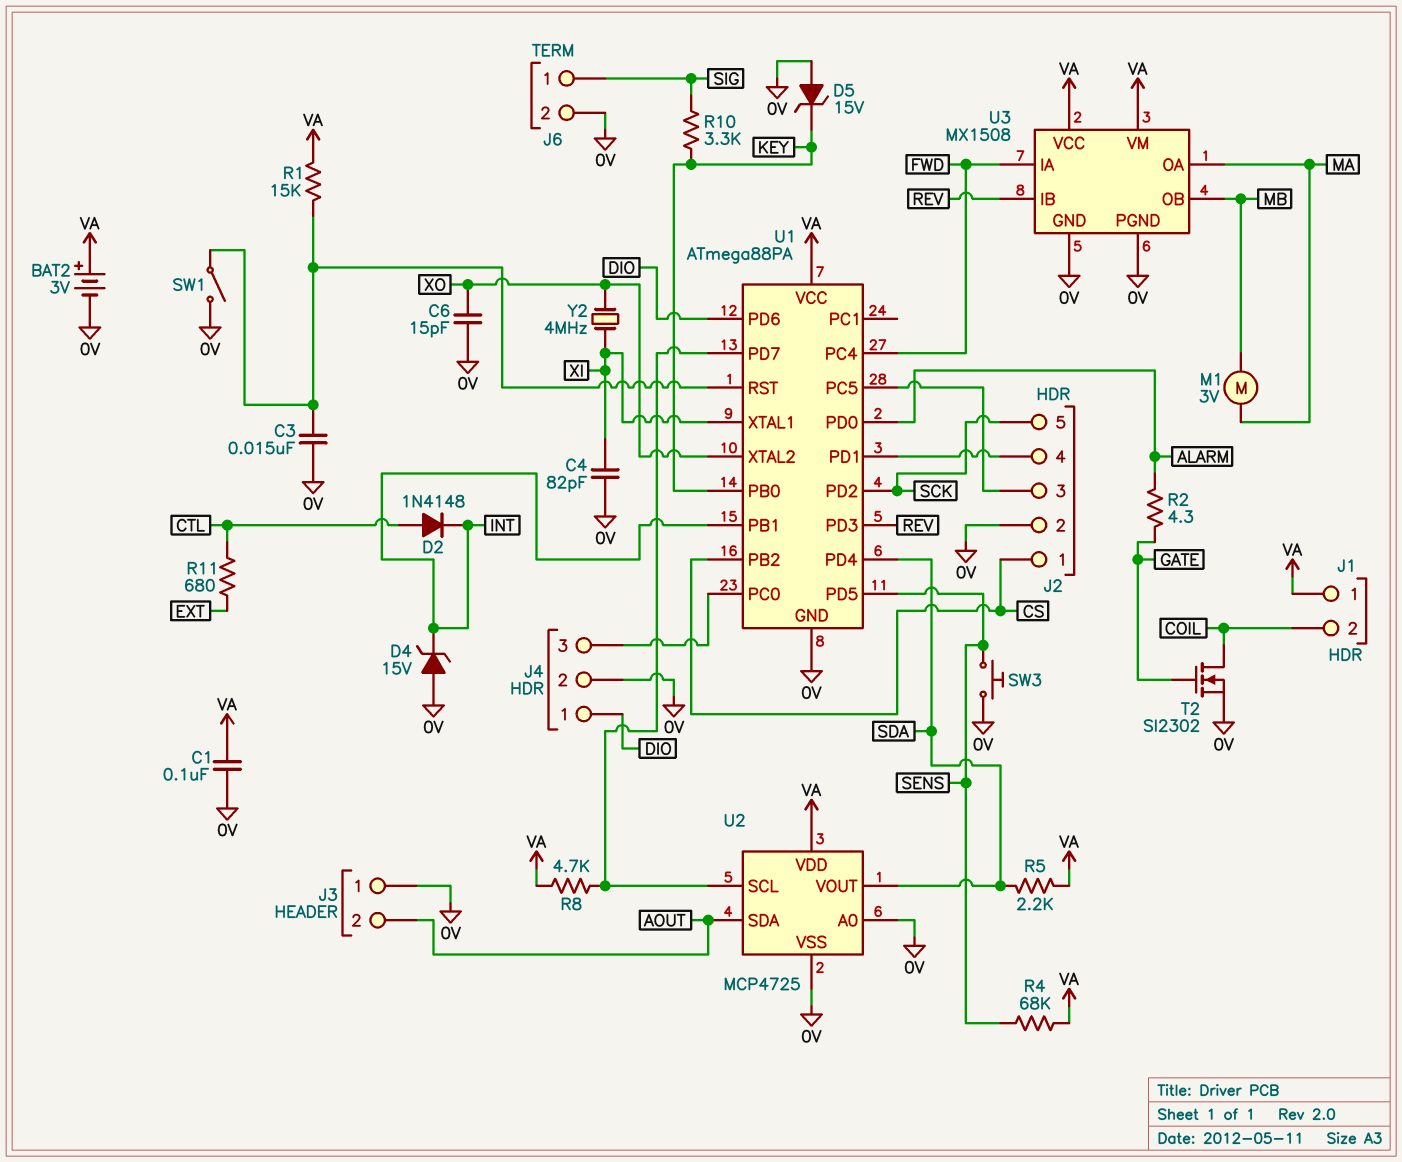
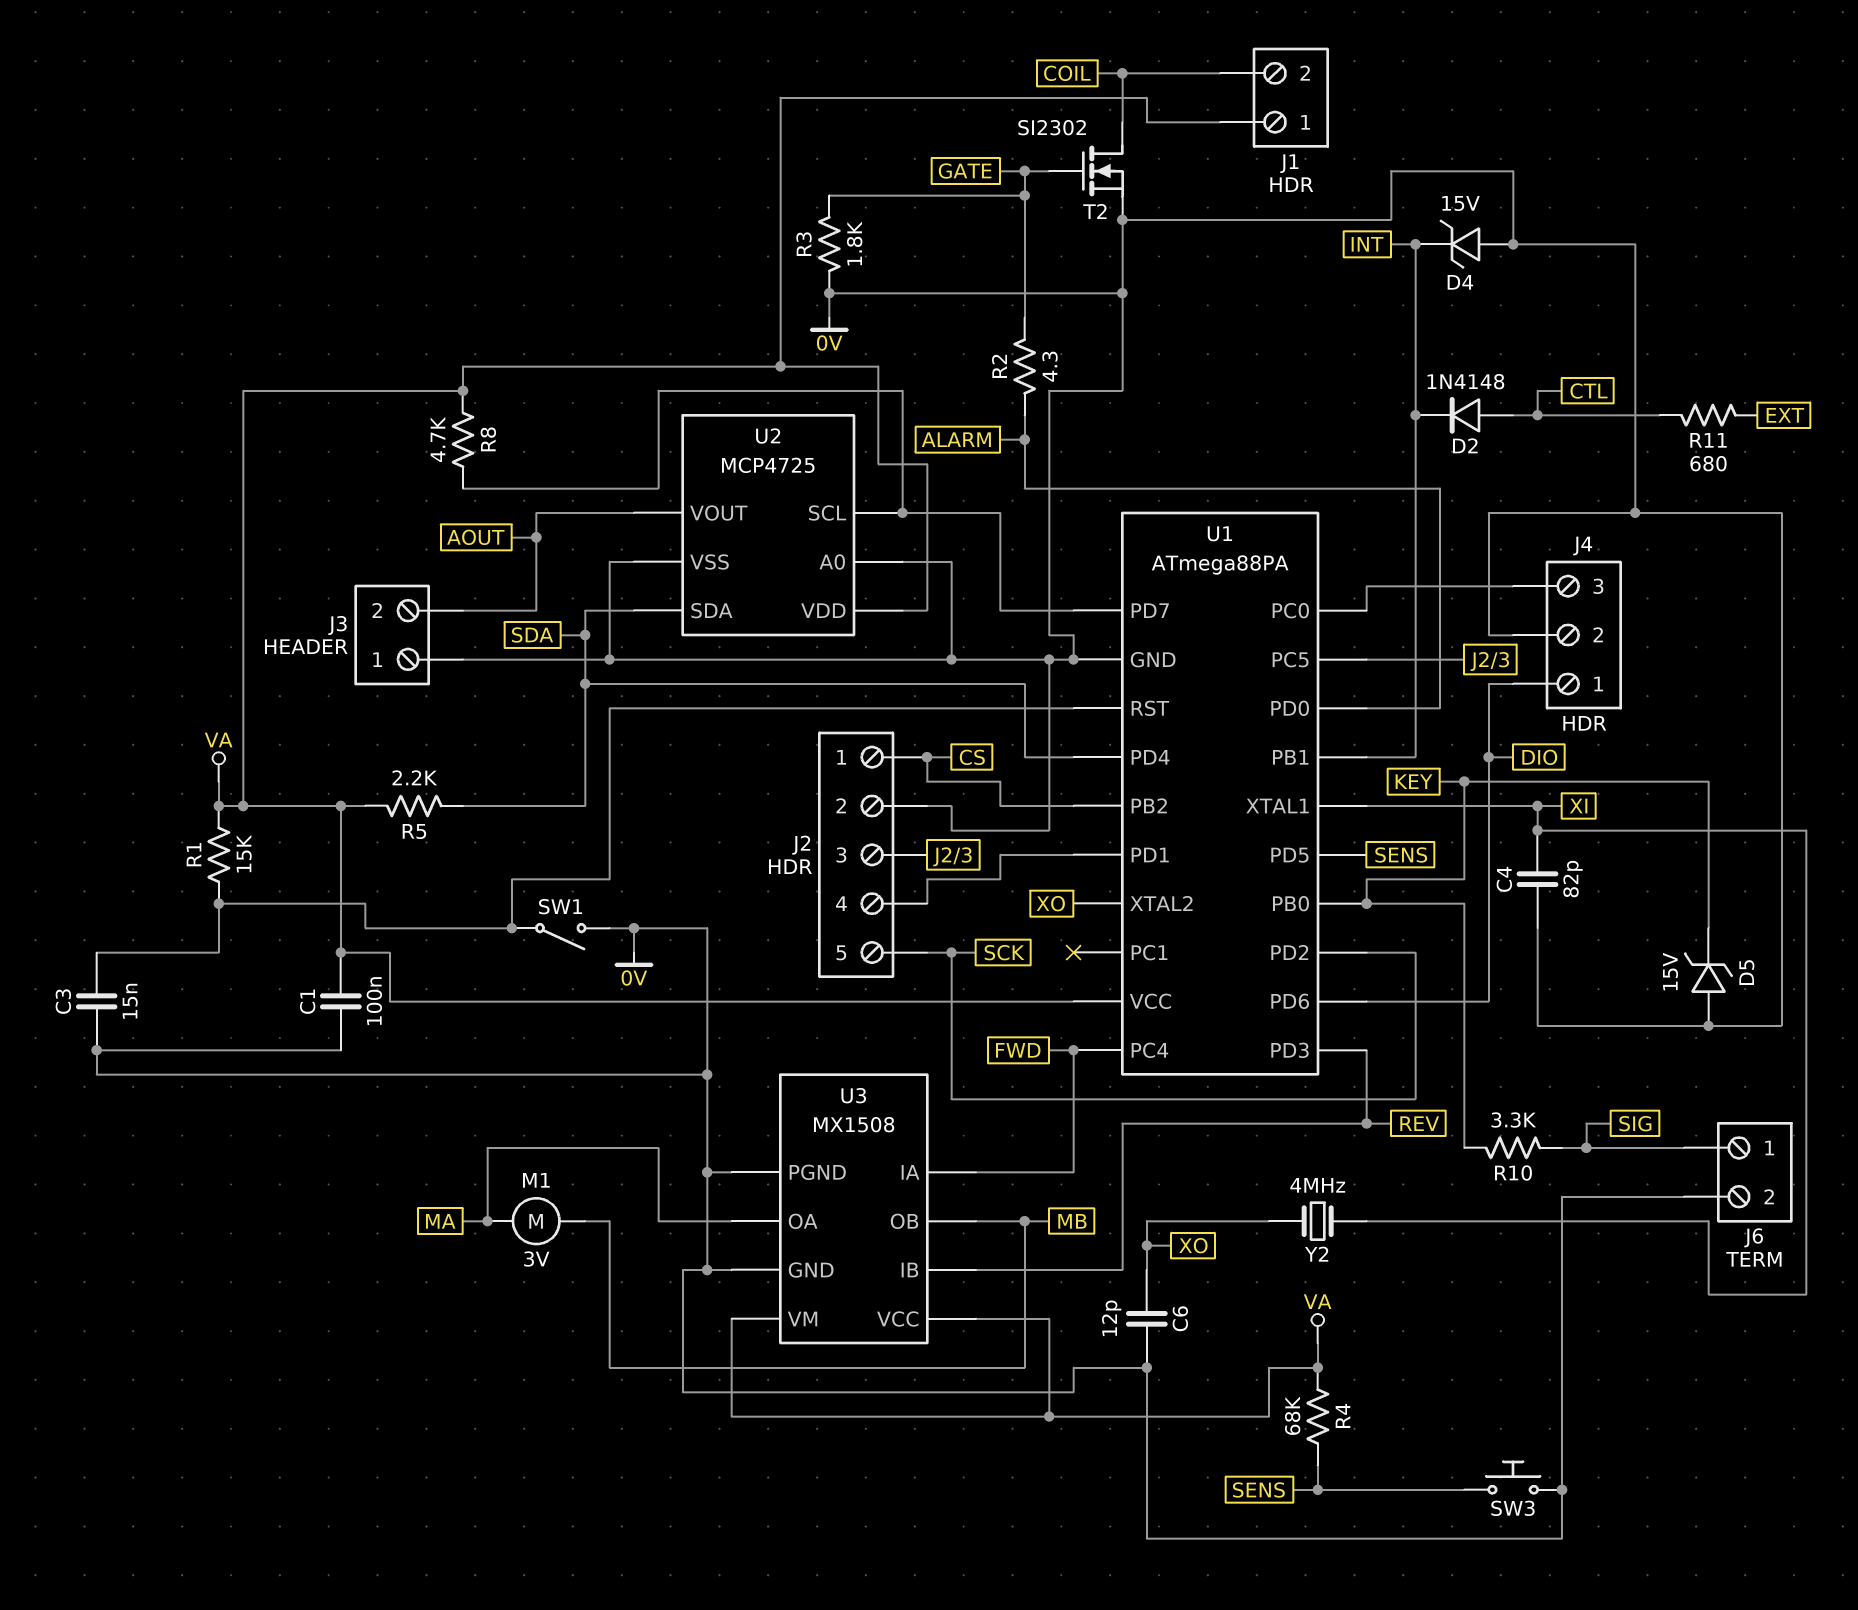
BAT2: 3V (plus VA, minus 0V) -> none
C6: 15pF (0V, XO) -> 12pF (0V, XO)
R3: none -> 1.8k (0V, GATE)
U2 pin SDA: AOUT -> SDA
U2 pin VOUT: SDA -> AOUT

